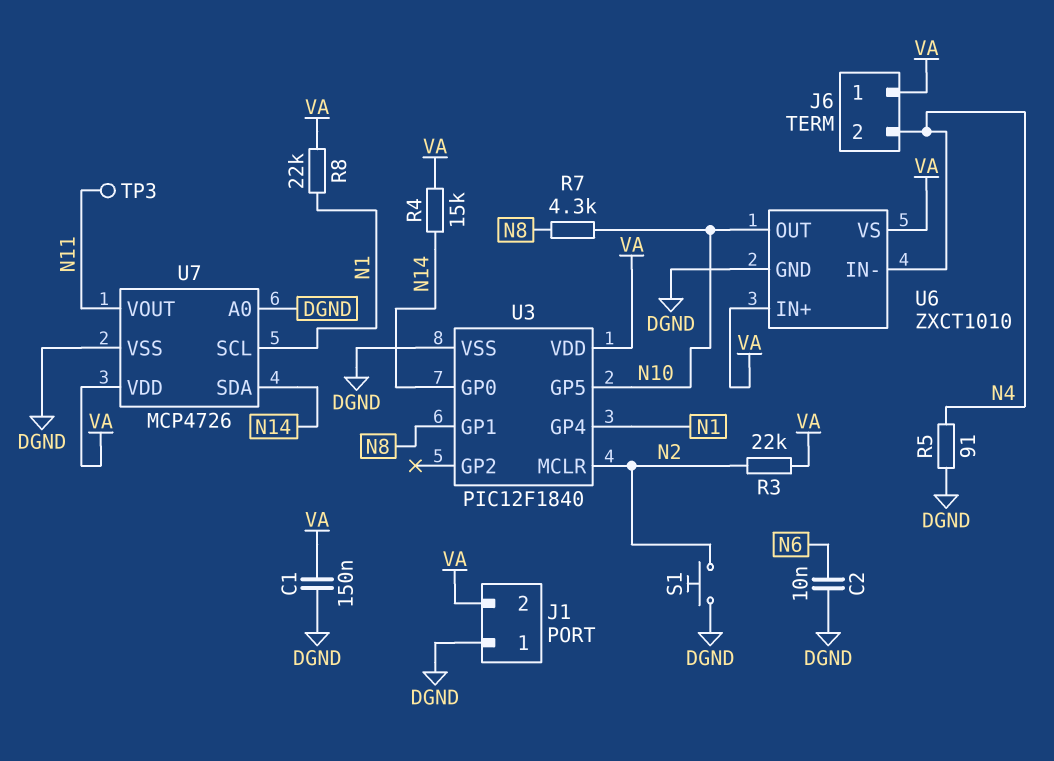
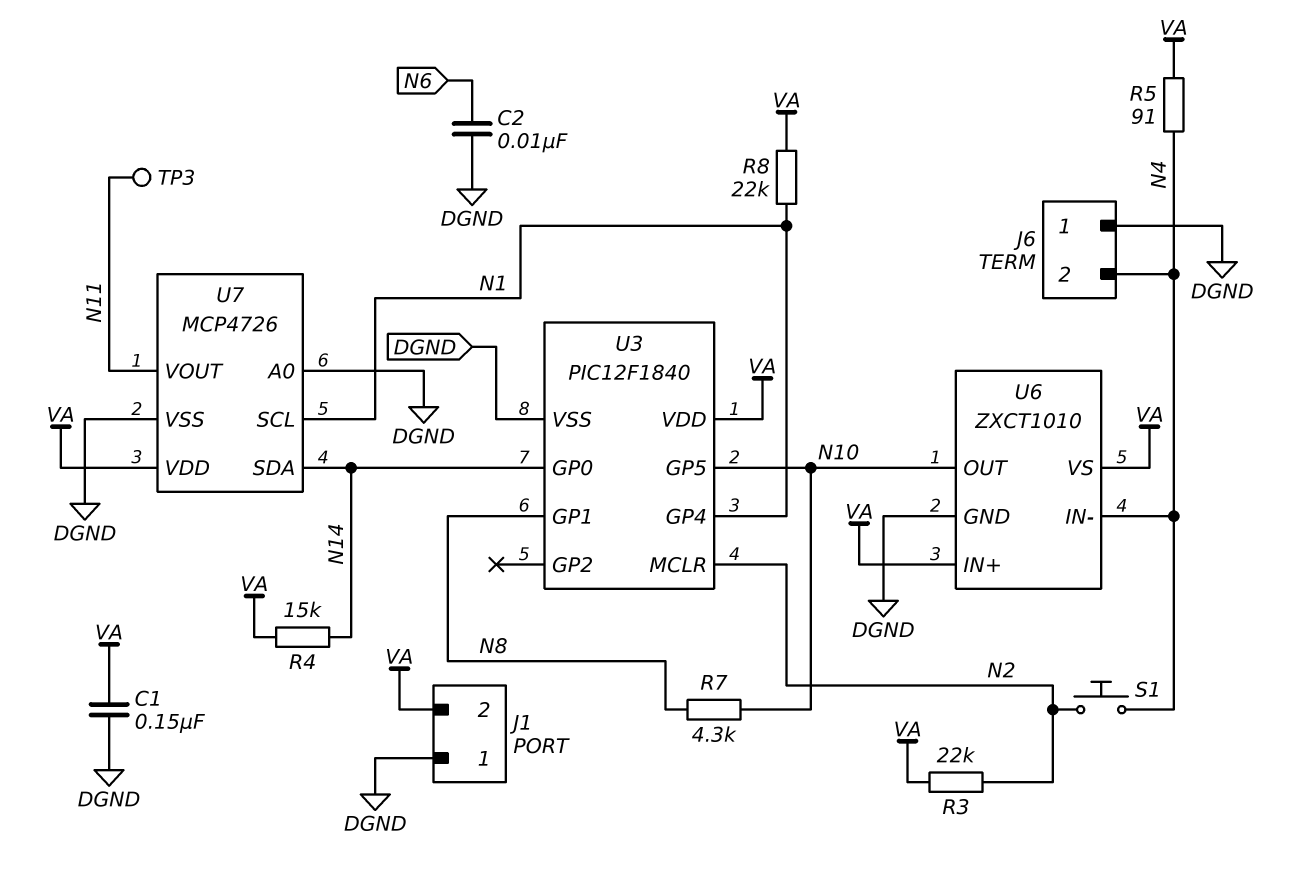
J6 pin 1: VA -> DGND
R5: 91 (DGND, N4) -> 91 (N4, VA)
S1: button (DGND, N2) -> button (N2, N4)

